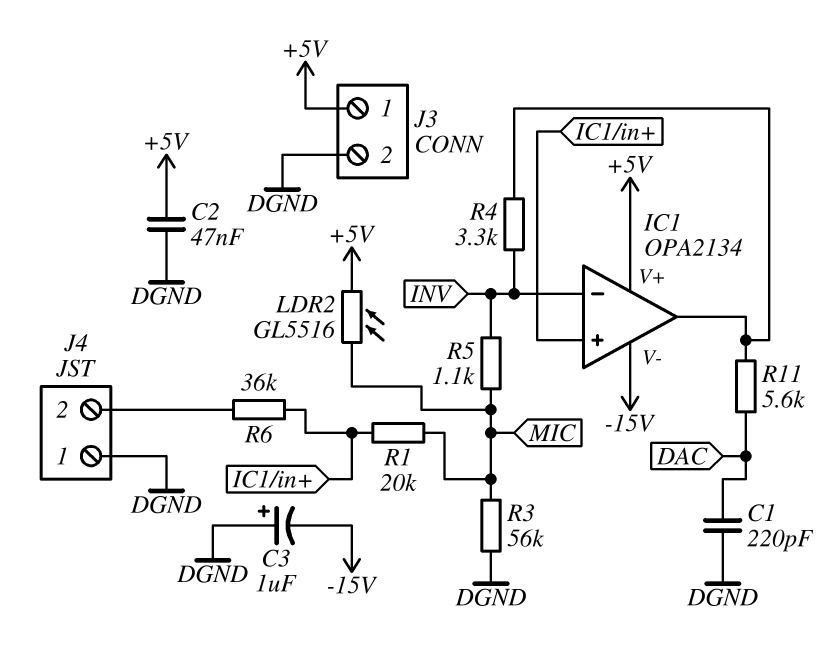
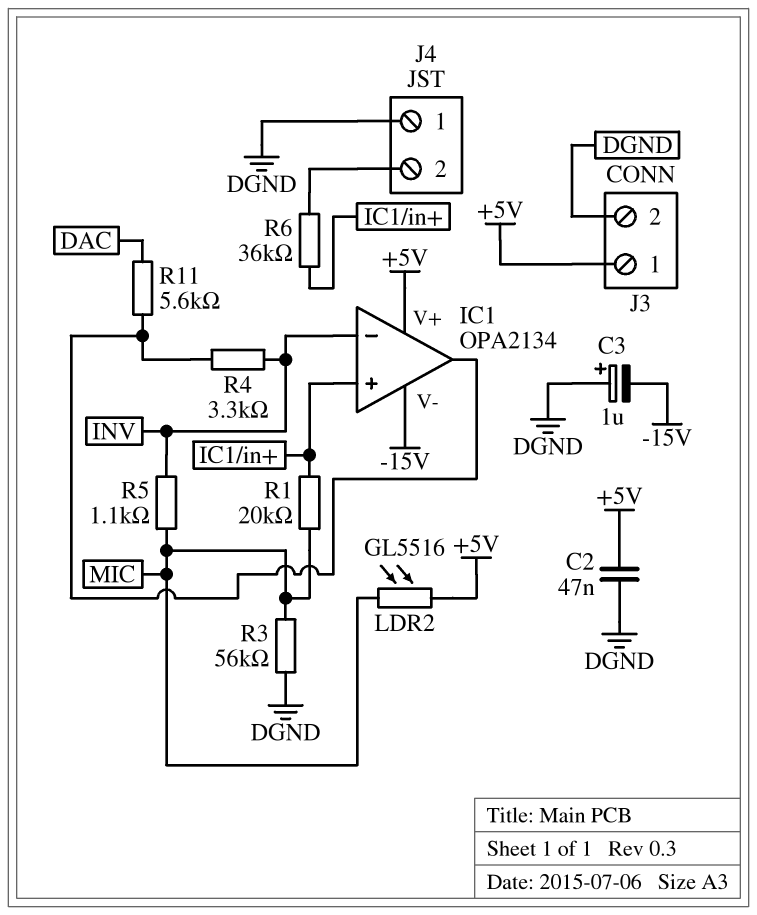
C1: 220pF (DAC, DGND) -> none

